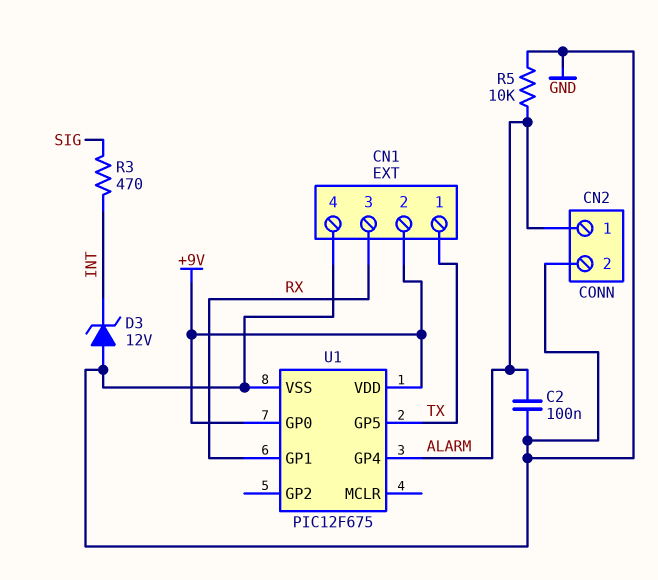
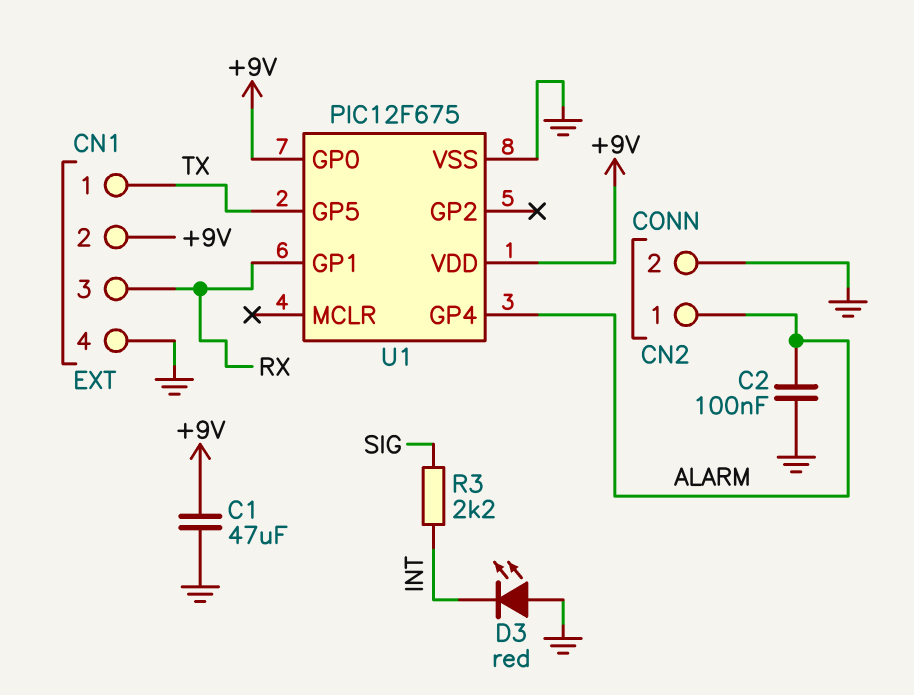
C1: none -> 47uF (+9V, GND)
D3: zener 12V (A GND, K INT) -> LED red (A GND, K INT)
R3: 470 (INT, SIG) -> 2.2k (INT, SIG)
R5: 10k (ALARM, GND) -> none

